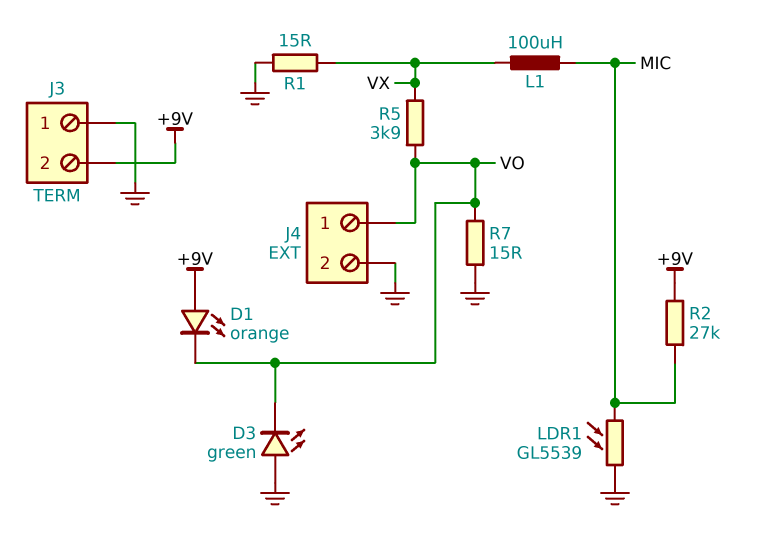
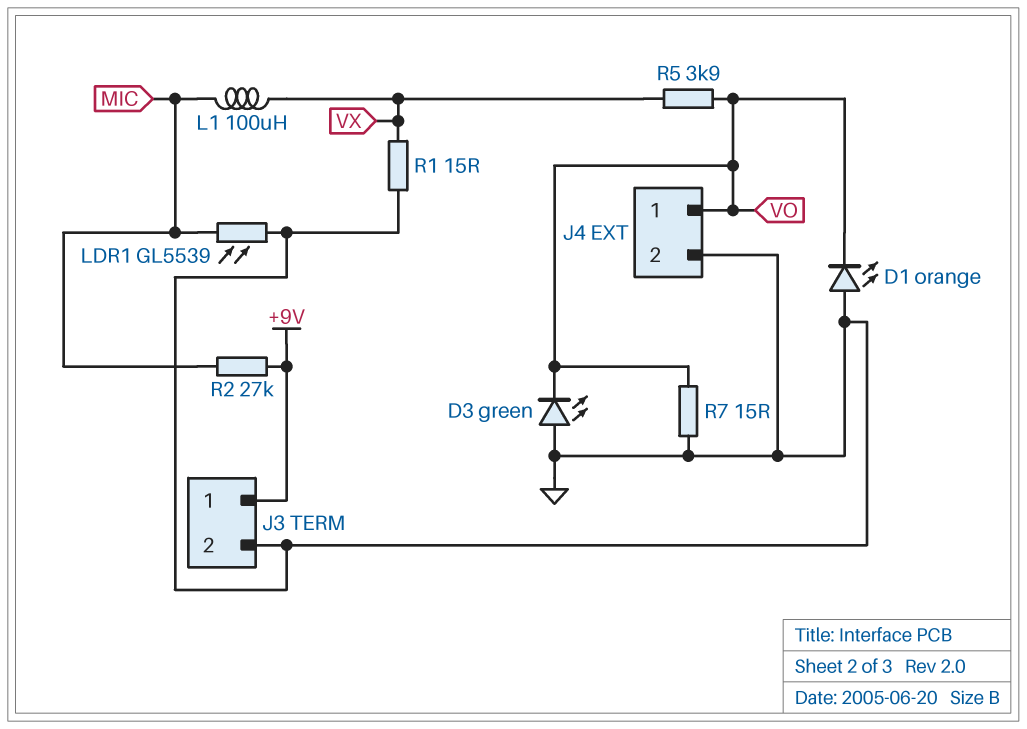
D1: LED orange (A +9V, K VO) -> LED orange (A GND, K VO)
J3 pin 1: GND -> +9V
J3 pin 2: +9V -> GND

